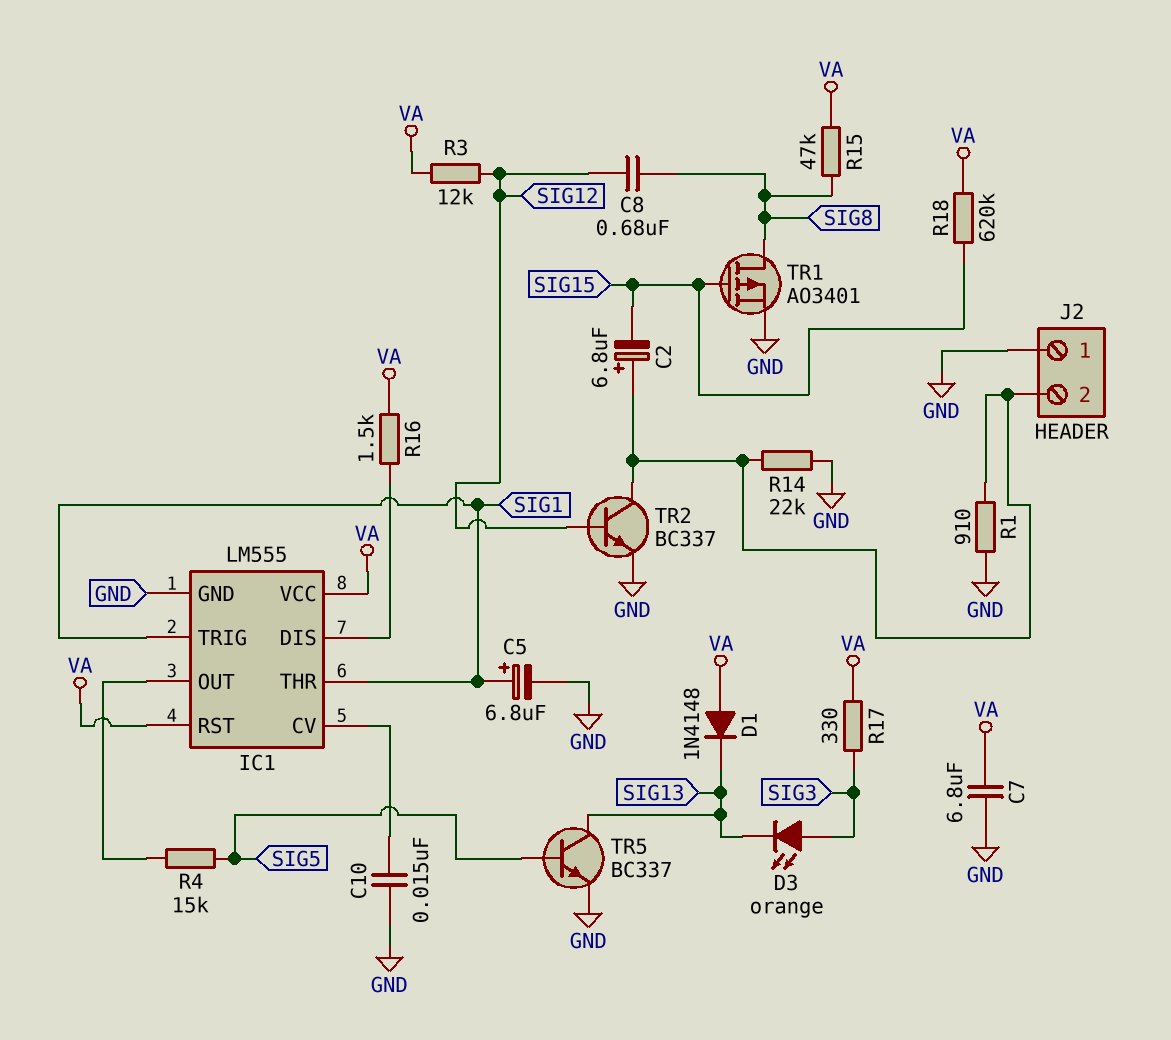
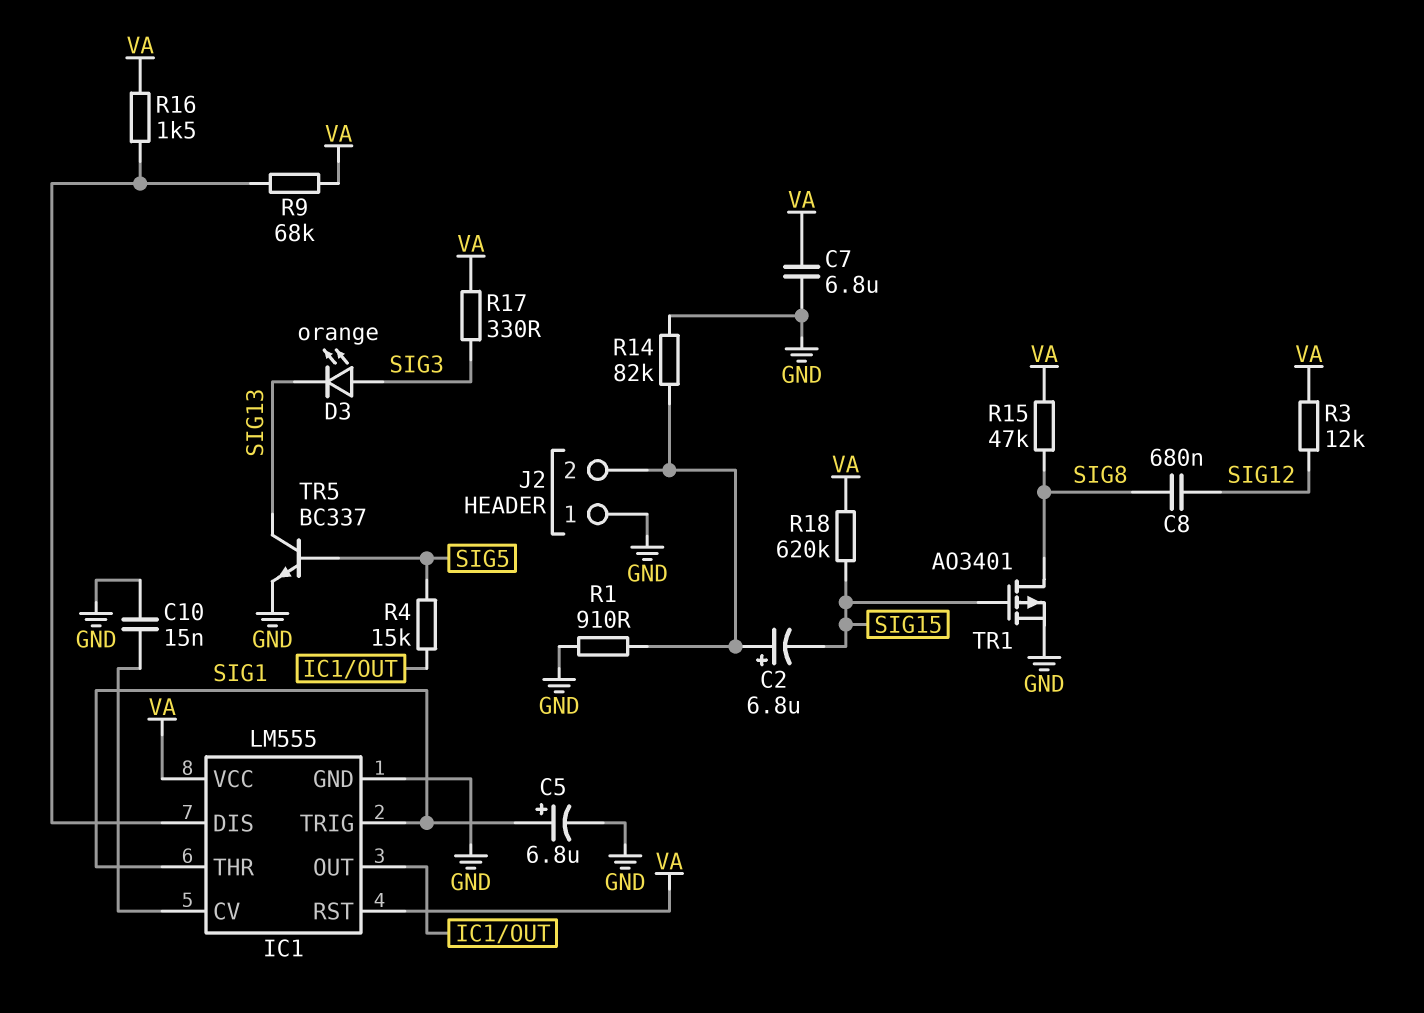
D1: diode 1N4148 (A VA, K SIG13) -> none
R9: none -> 68k (IC1/DIS, VA)
R14: 22k (GND, J2/2) -> 82k (GND, J2/2)
TR2: NPN BC337 (B SIG12, C J2/2, E GND) -> none

